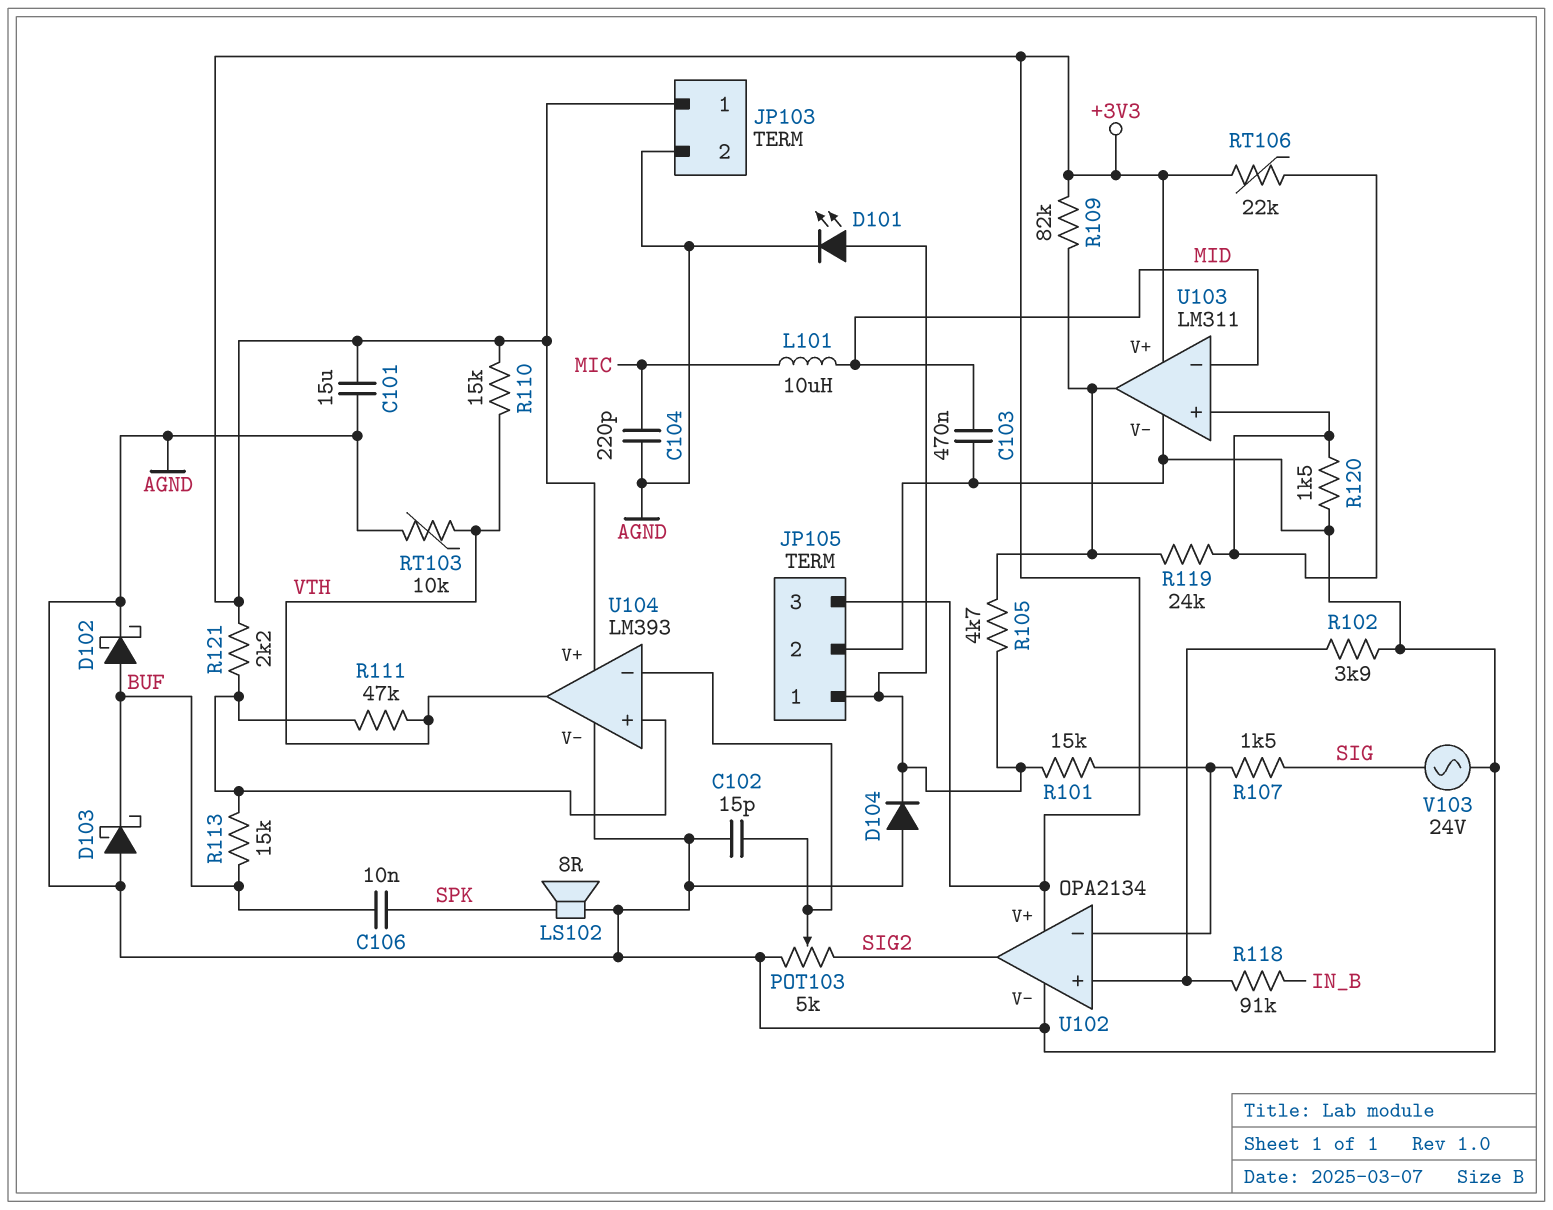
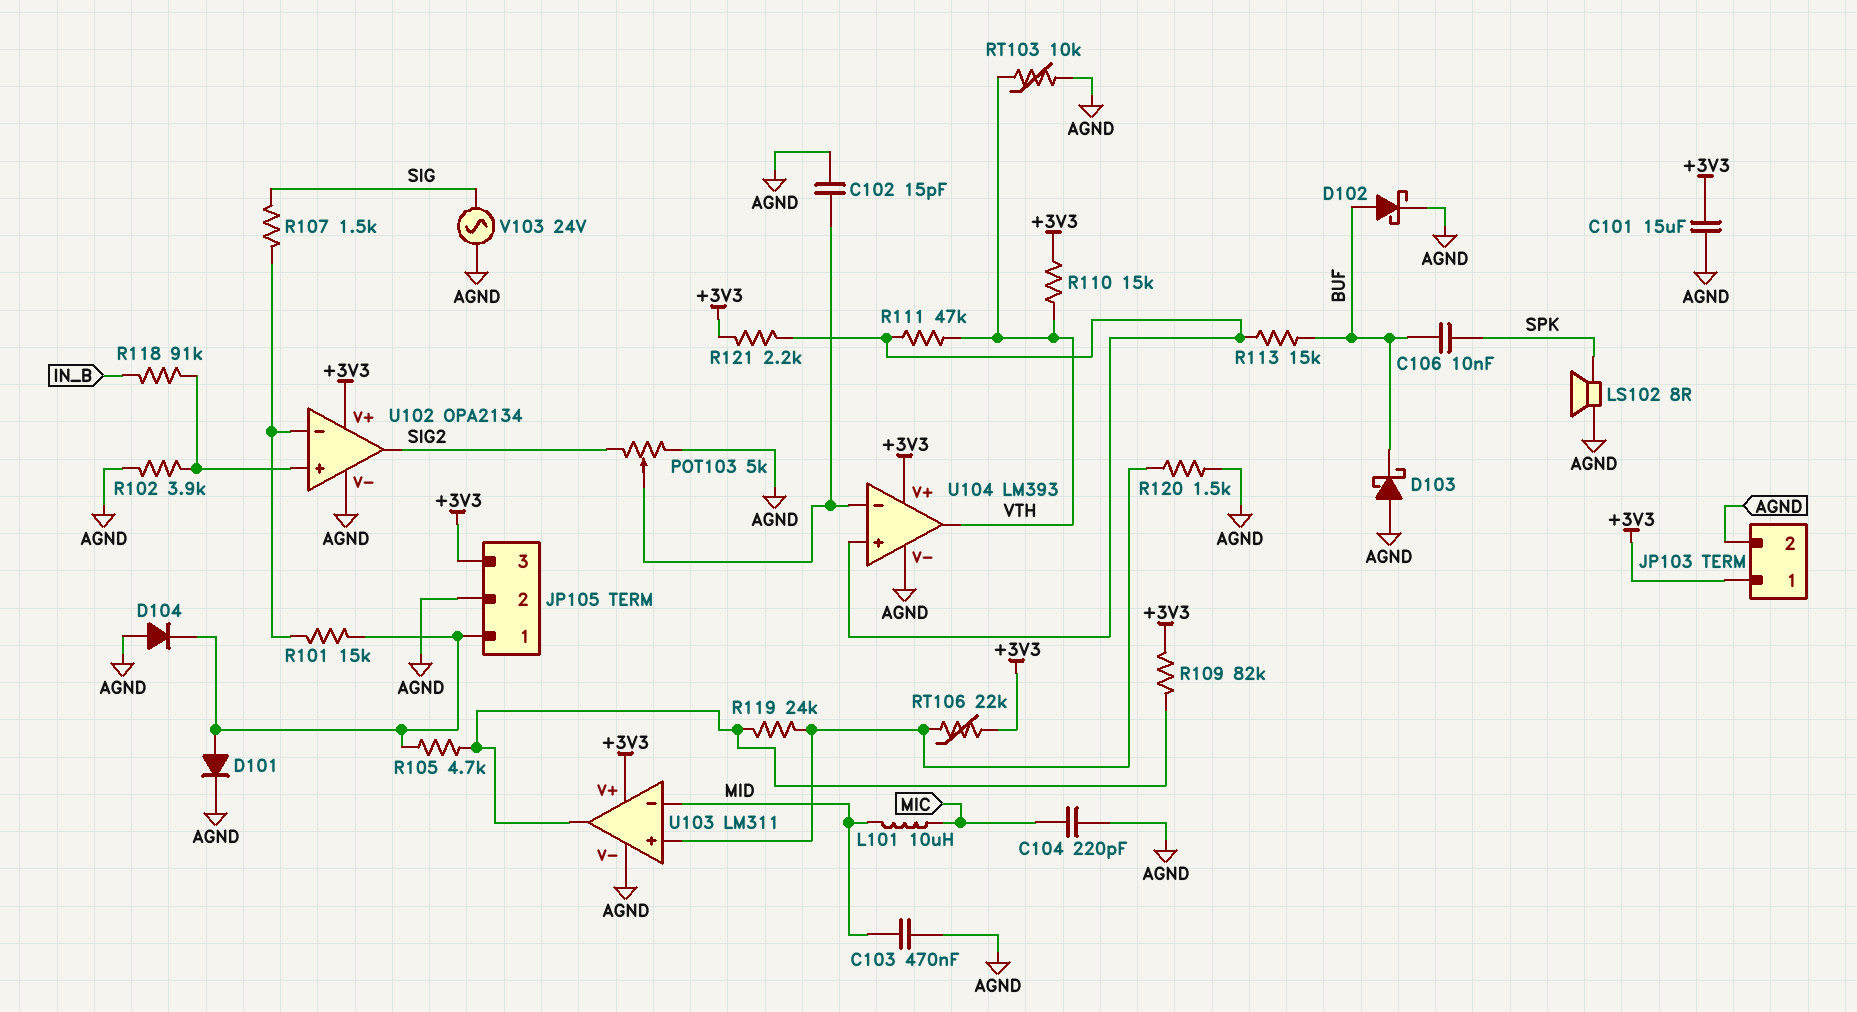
D101: LED (A JP105/1, K AGND) -> diode (A JP105/1, K AGND)

